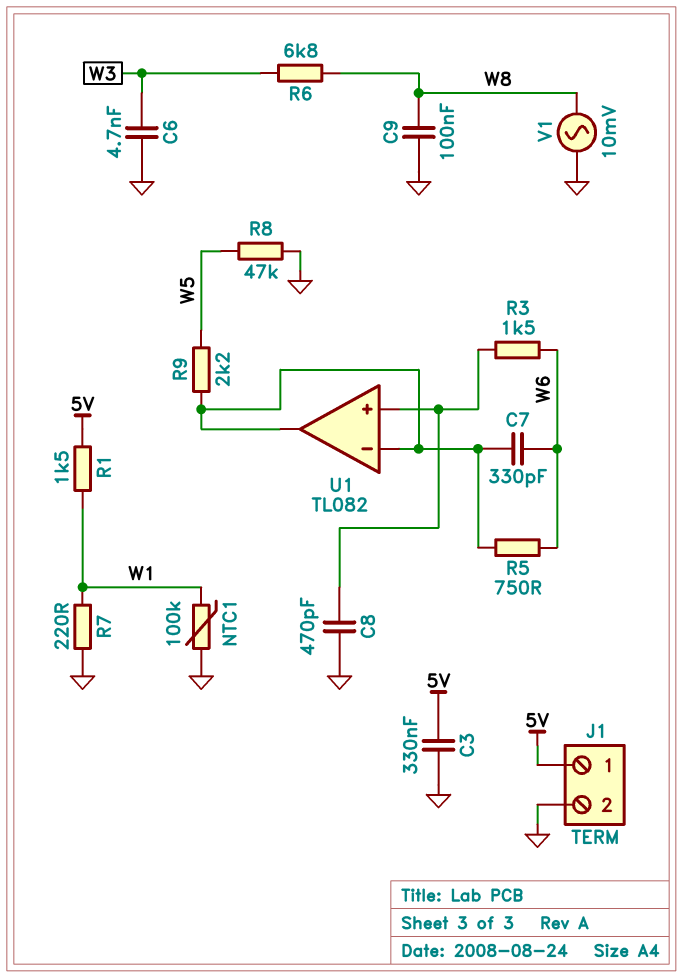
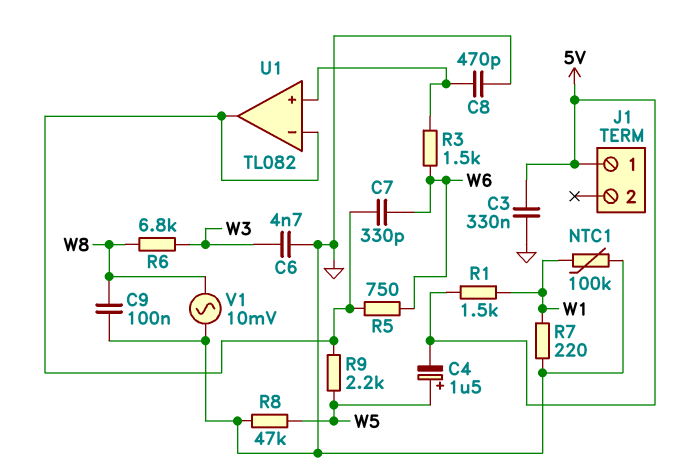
C4: none -> 1.5uF (plus W5, minus 5V)
J1 pin 2: GND -> none

